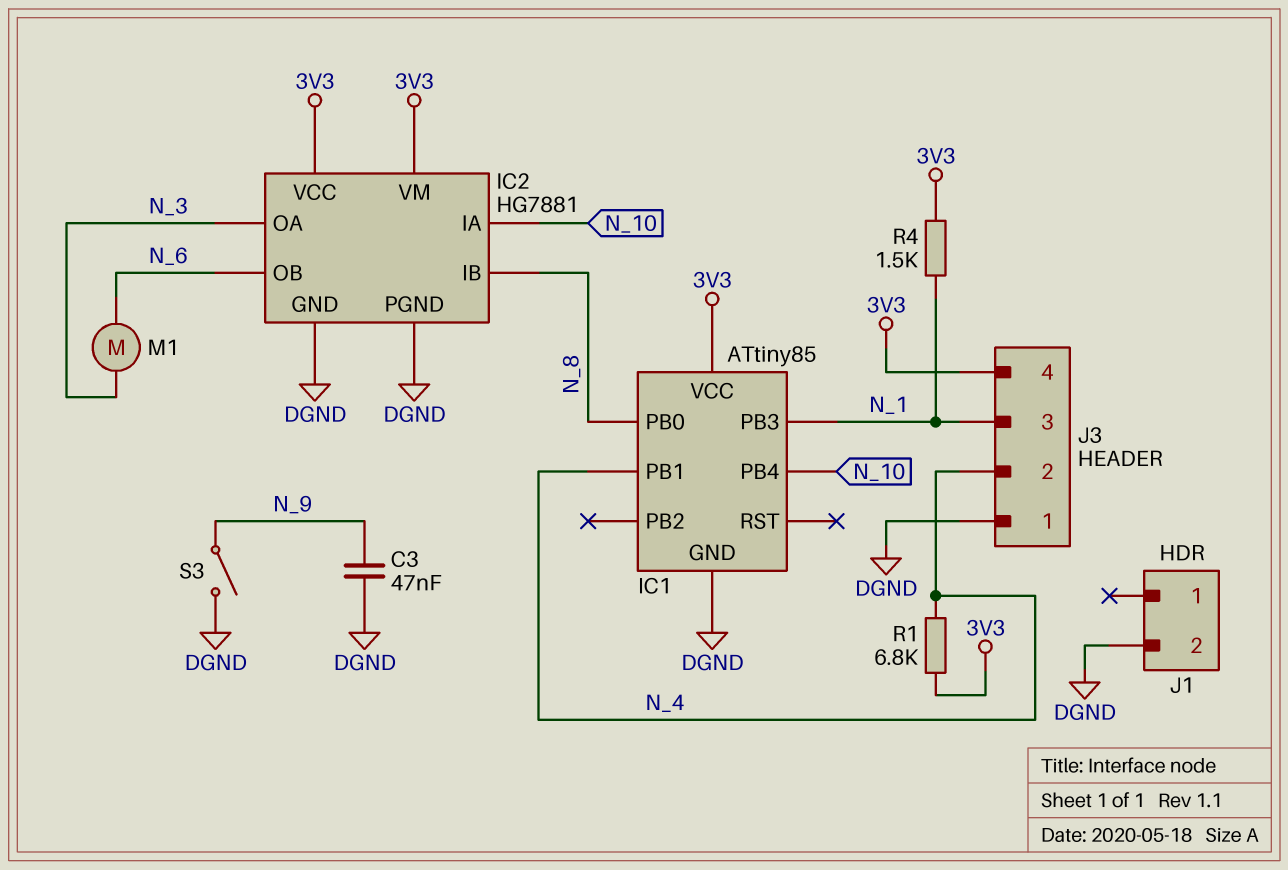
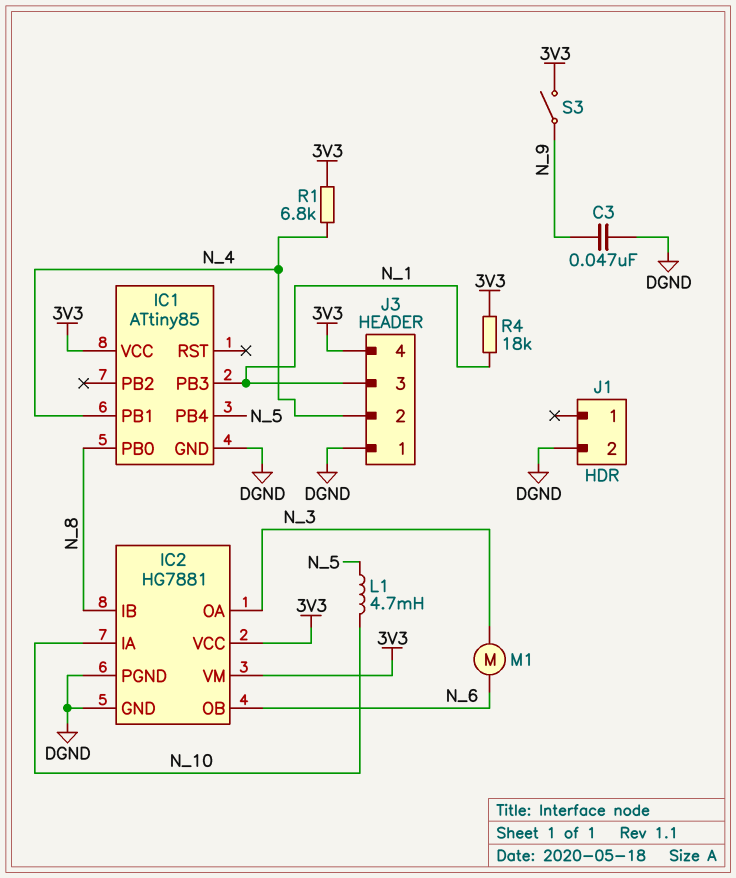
IC1 pin PB4: N_10 -> N_5
L1: none -> 4.7mH (N_5, N_10)
R4: 1.5k (3V3, N_1) -> 18k (3V3, N_1)
S3: switch (DGND, N_9) -> switch (3V3, N_9)

